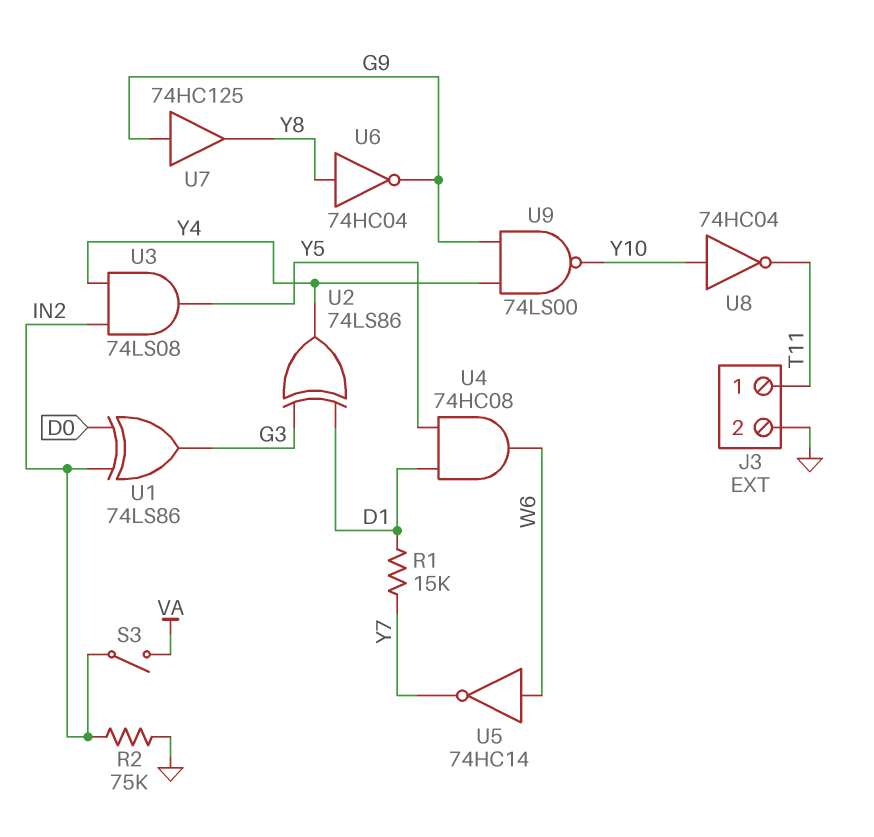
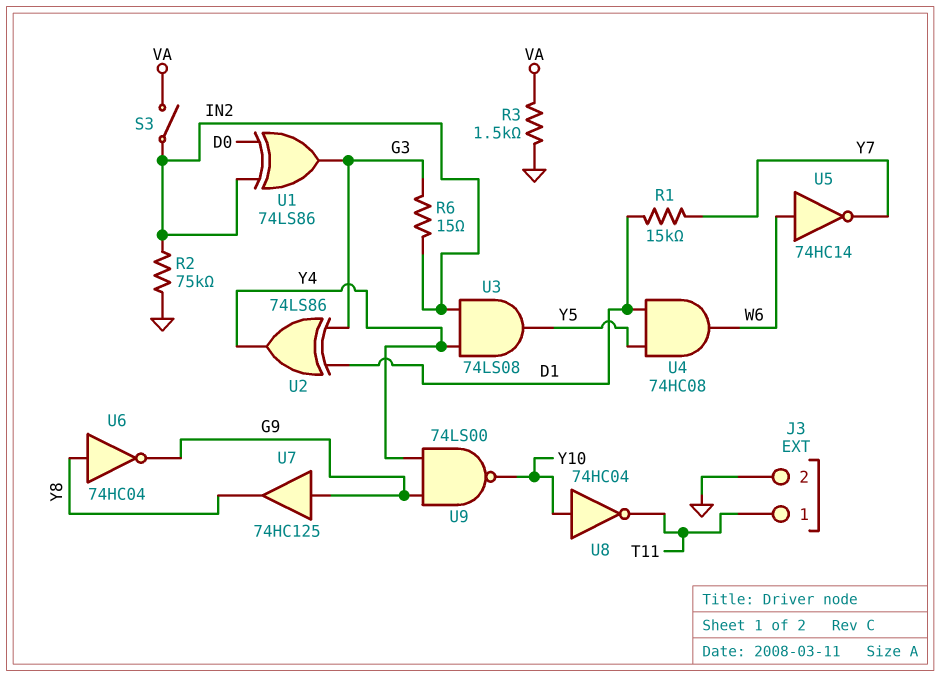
R3: none -> 1.5k (GND, VA)
R6: none -> 15 (G3, IN2)

